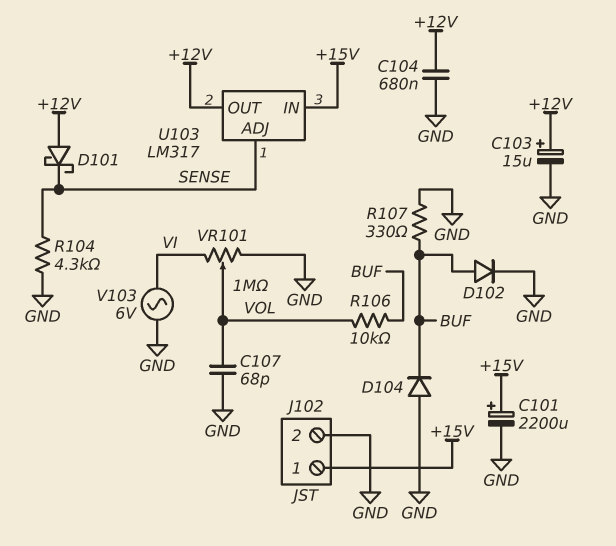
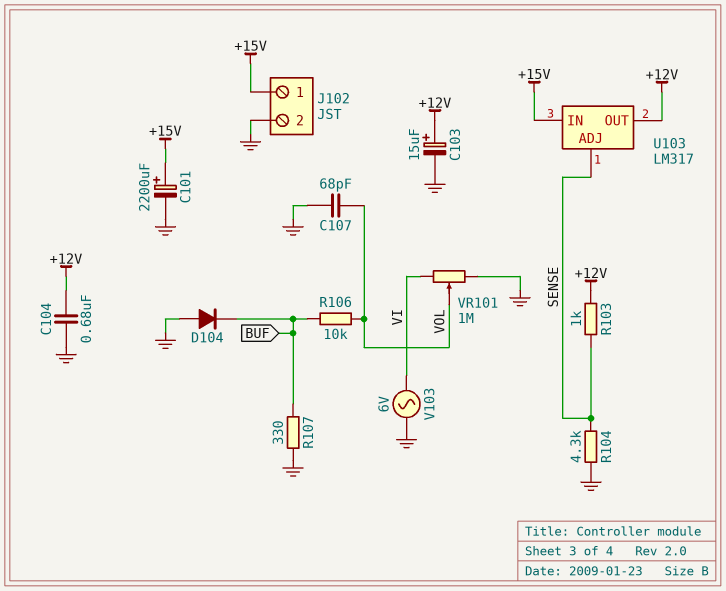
D101: schottky (A +12V, K SENSE) -> none
D102: diode (A BUF, K GND) -> none
R103: none -> 1k (+12V, SENSE)

